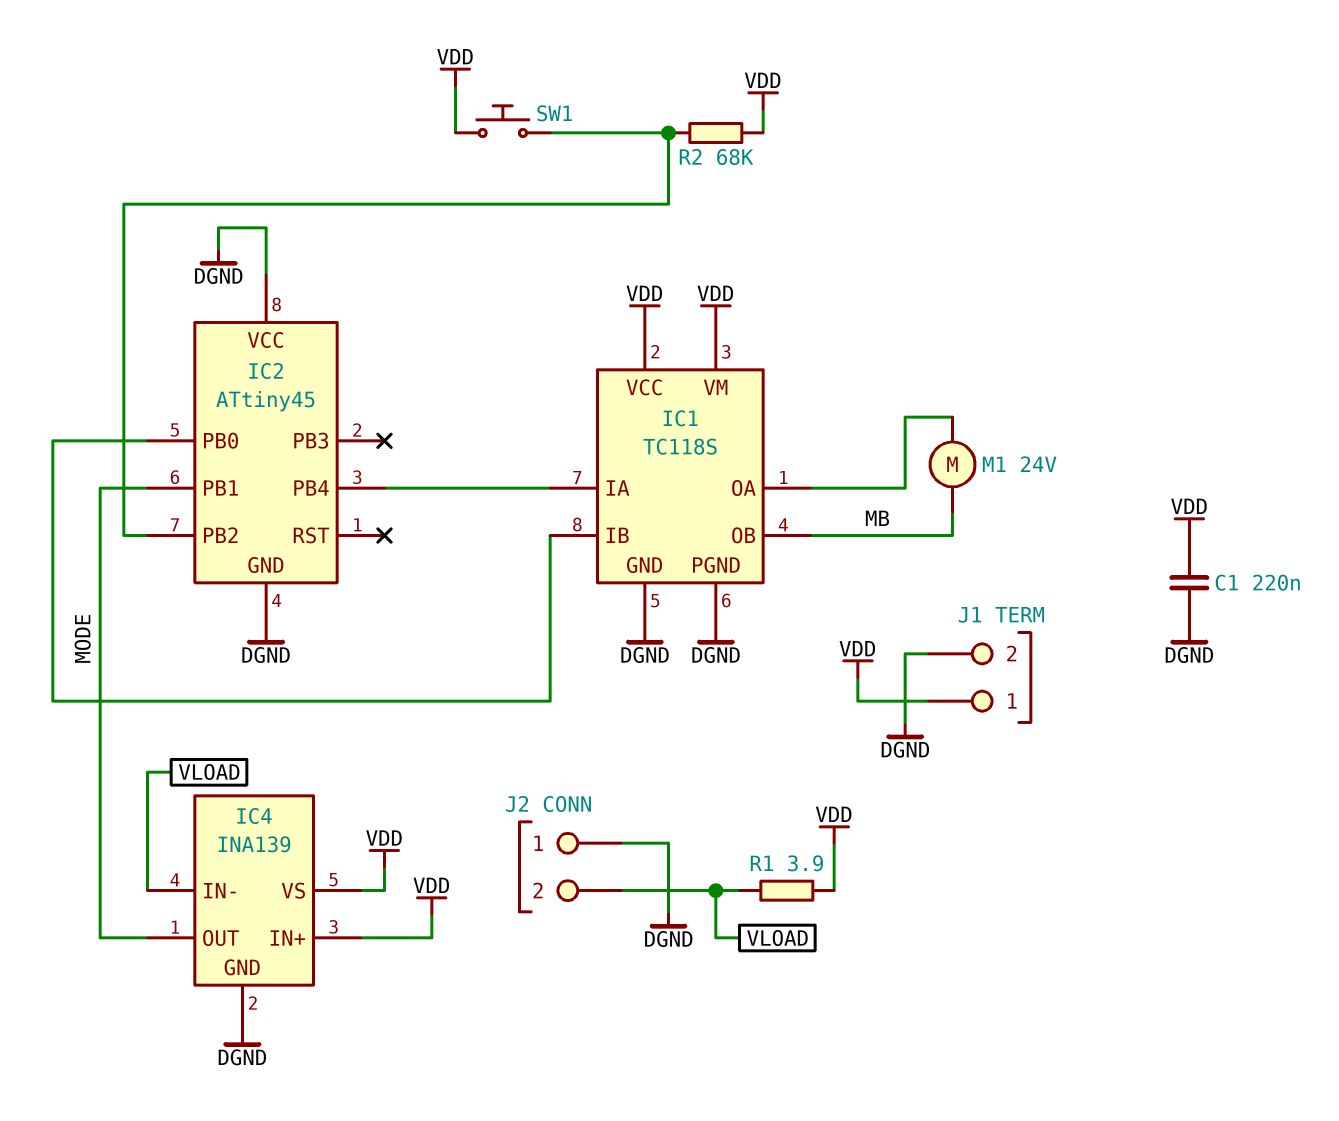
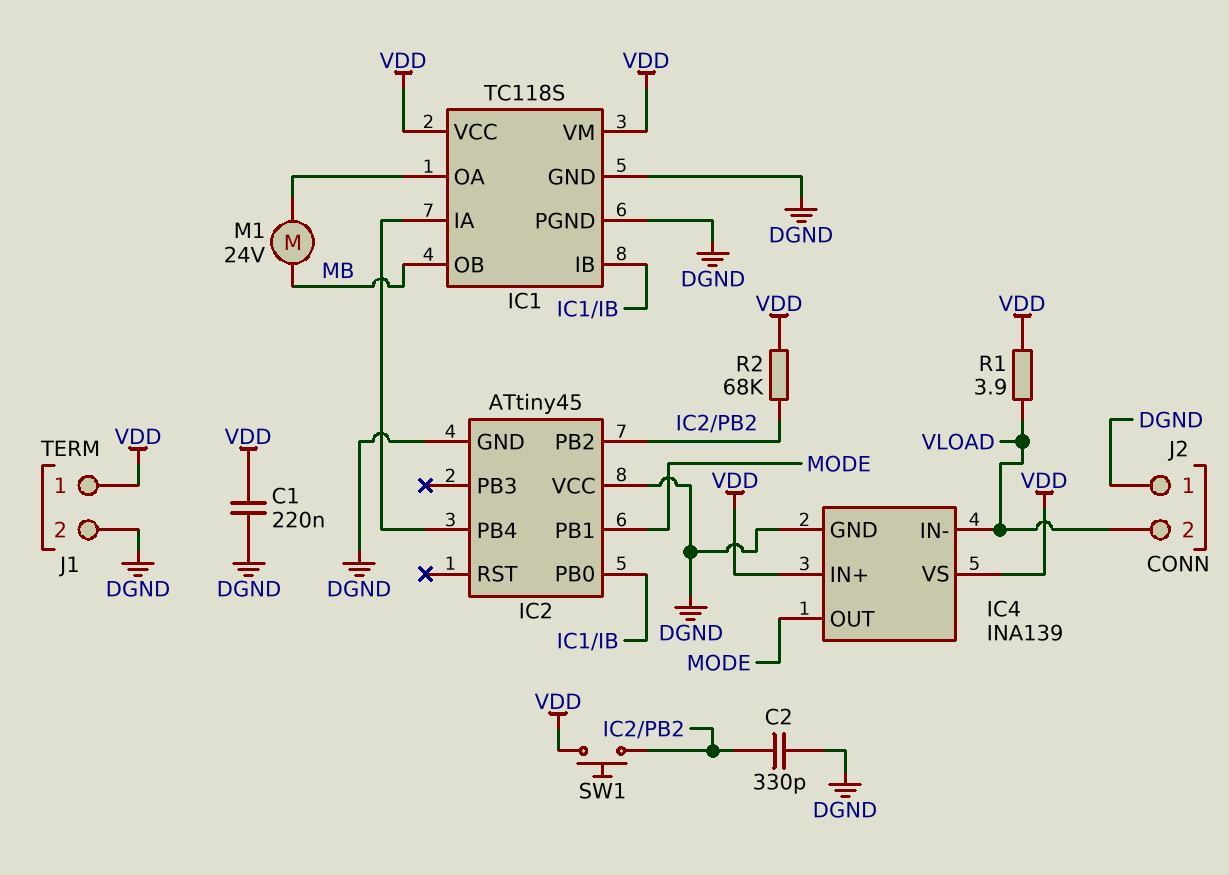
C2: none -> 330pF (DGND, IC2/PB2)

